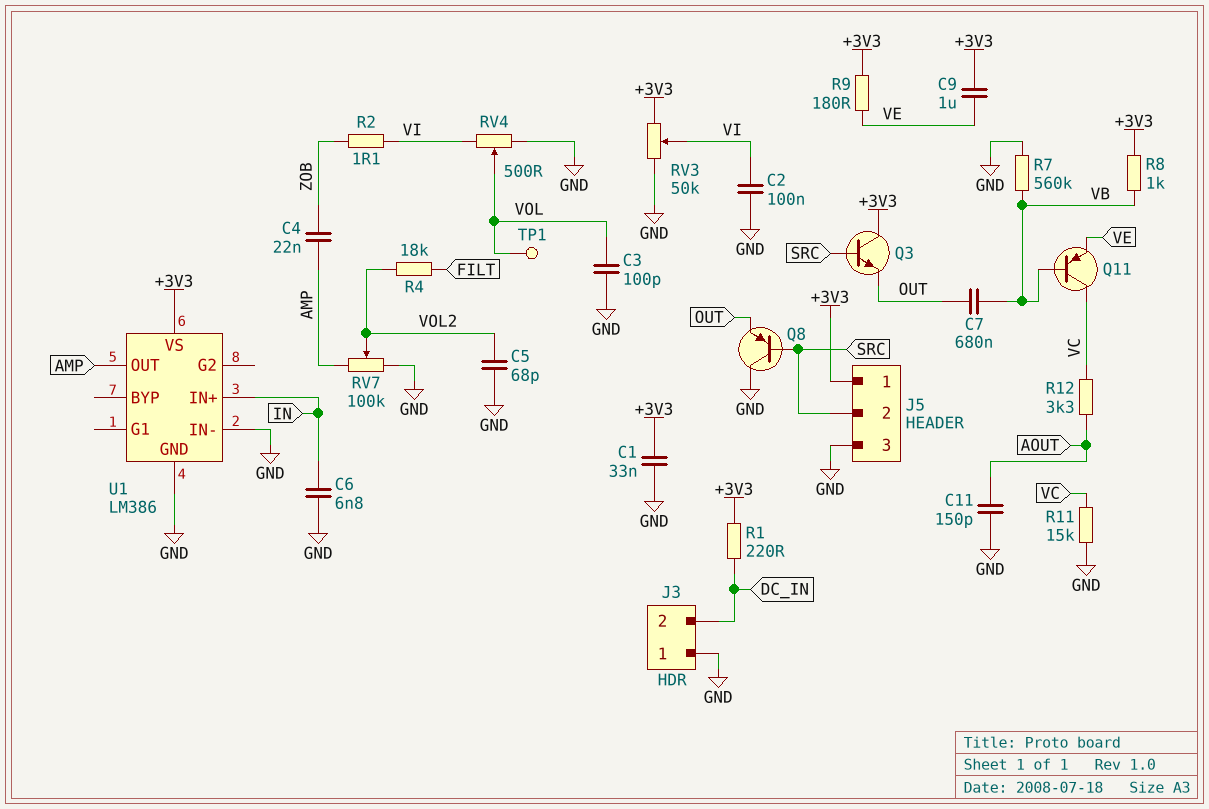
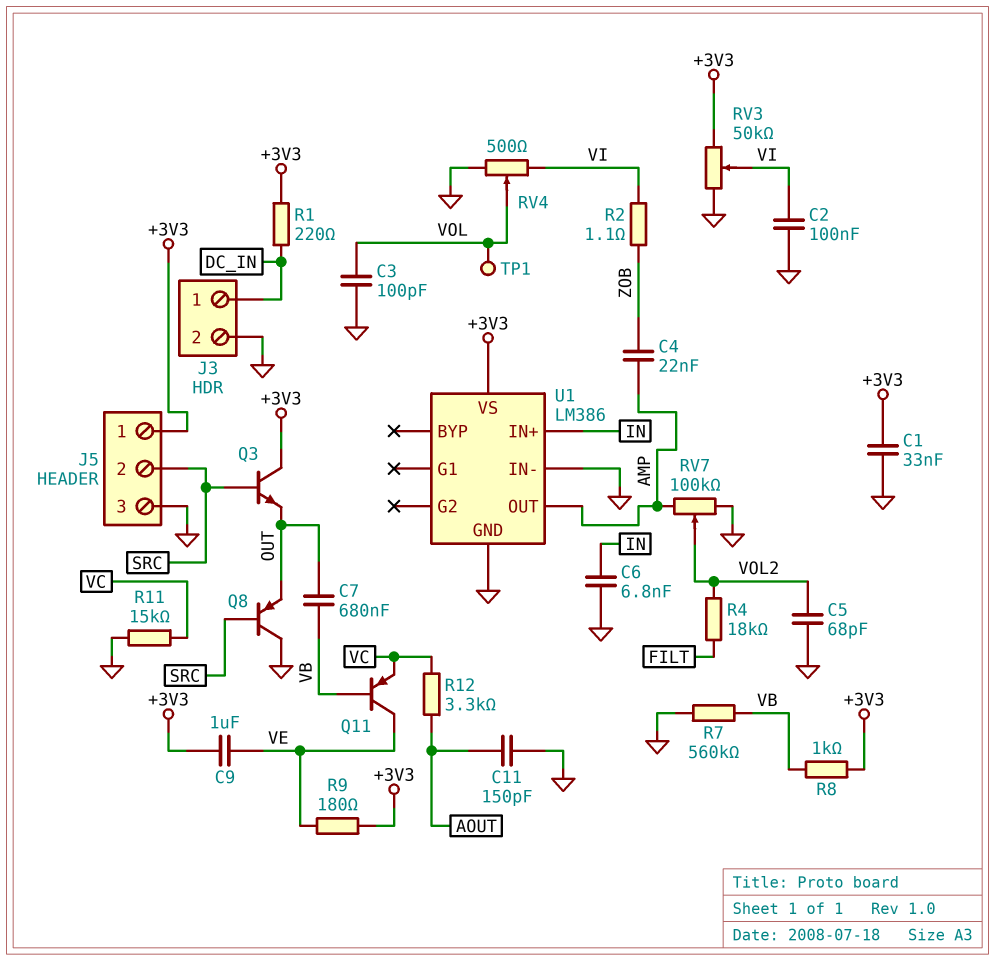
J3 pin 1: GND -> DC_IN
J3 pin 2: DC_IN -> GND
Q11: PNP (B VB, C VC, E VE) -> PNP (B VB, C VE, E VC)

